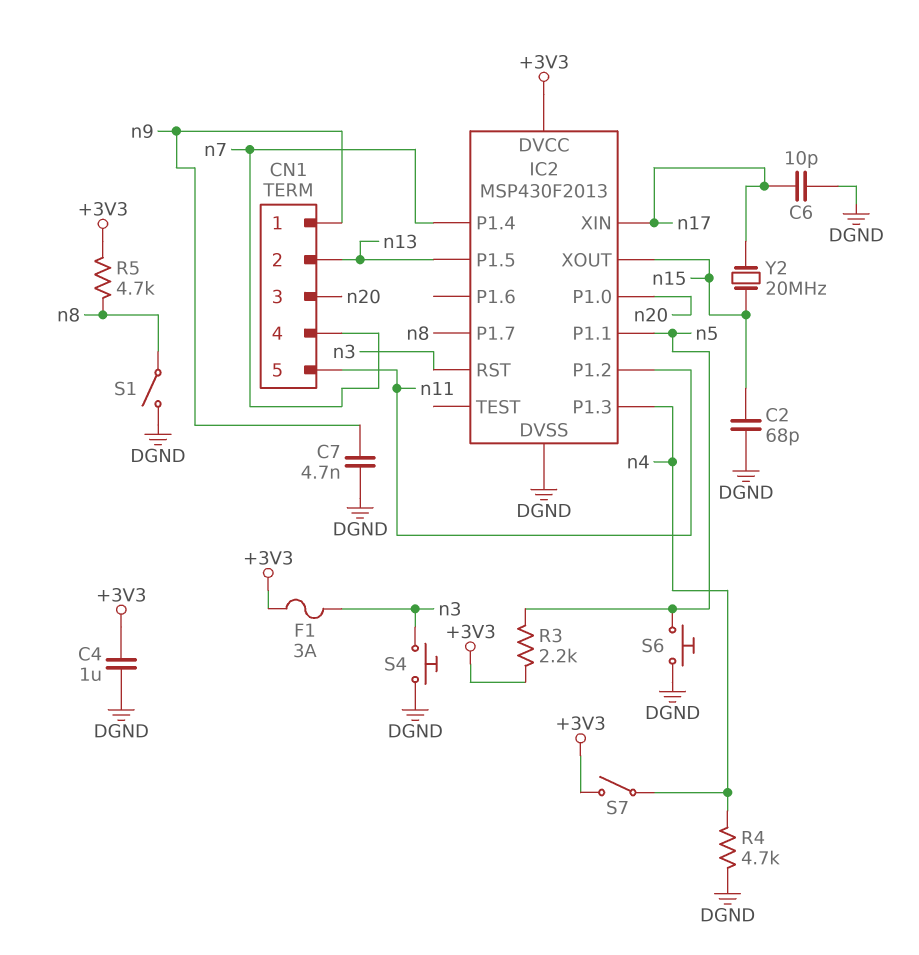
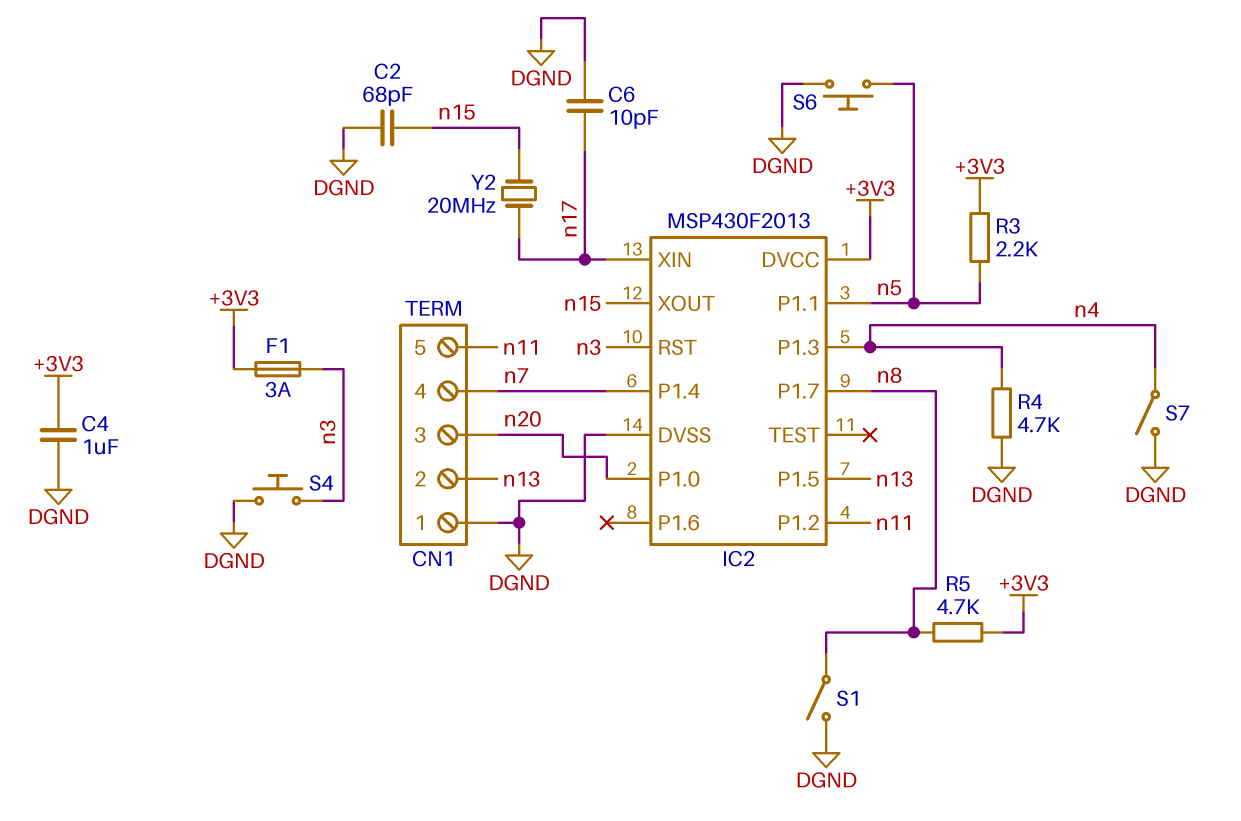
C7: 4.7nF (DGND, n9) -> none
CN1 pin 1: n9 -> DGND
S7: switch (+3V3, n4) -> switch (DGND, n4)

